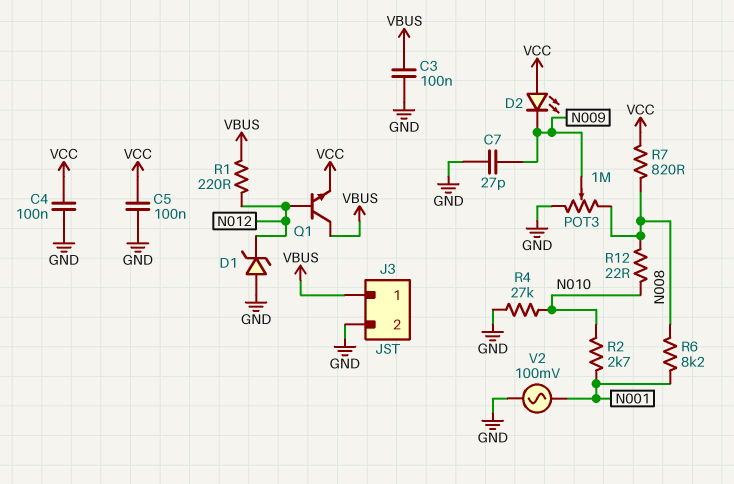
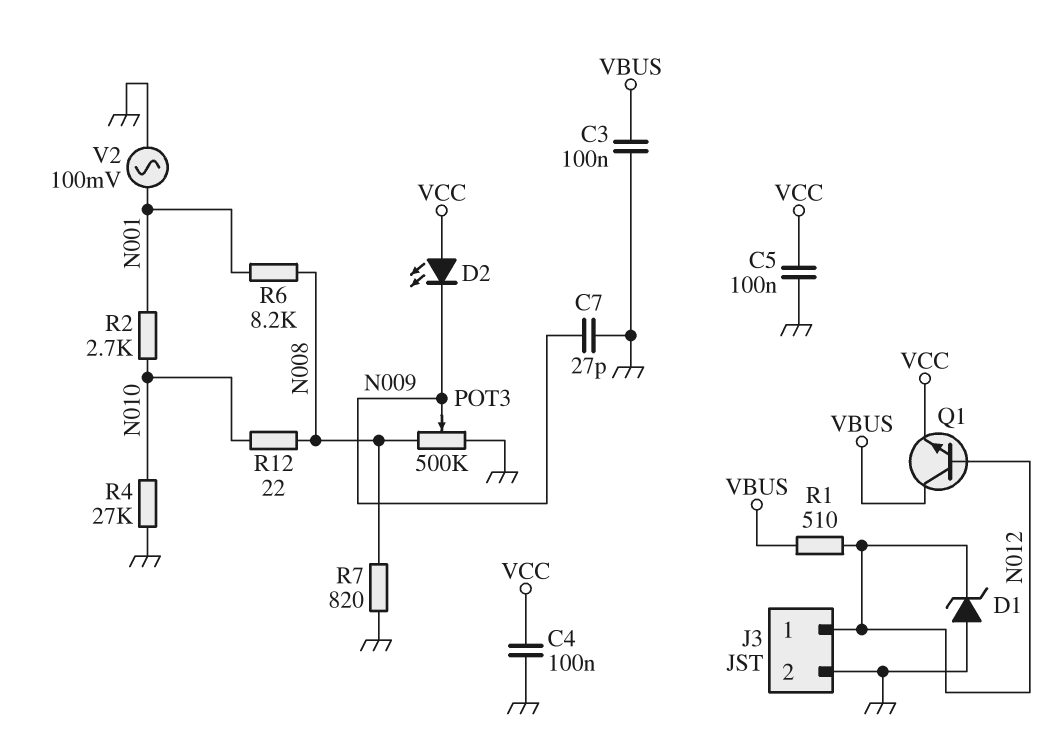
J3 pin 1: VBUS -> N012
POT3: 1M (GND, N008, wiper N009) -> 500k (GND, N008, wiper N009)
R1: 220 (N012, VBUS) -> 510 (N012, VBUS)
R7: 820 (N008, VCC) -> 820 (GND, N008)

